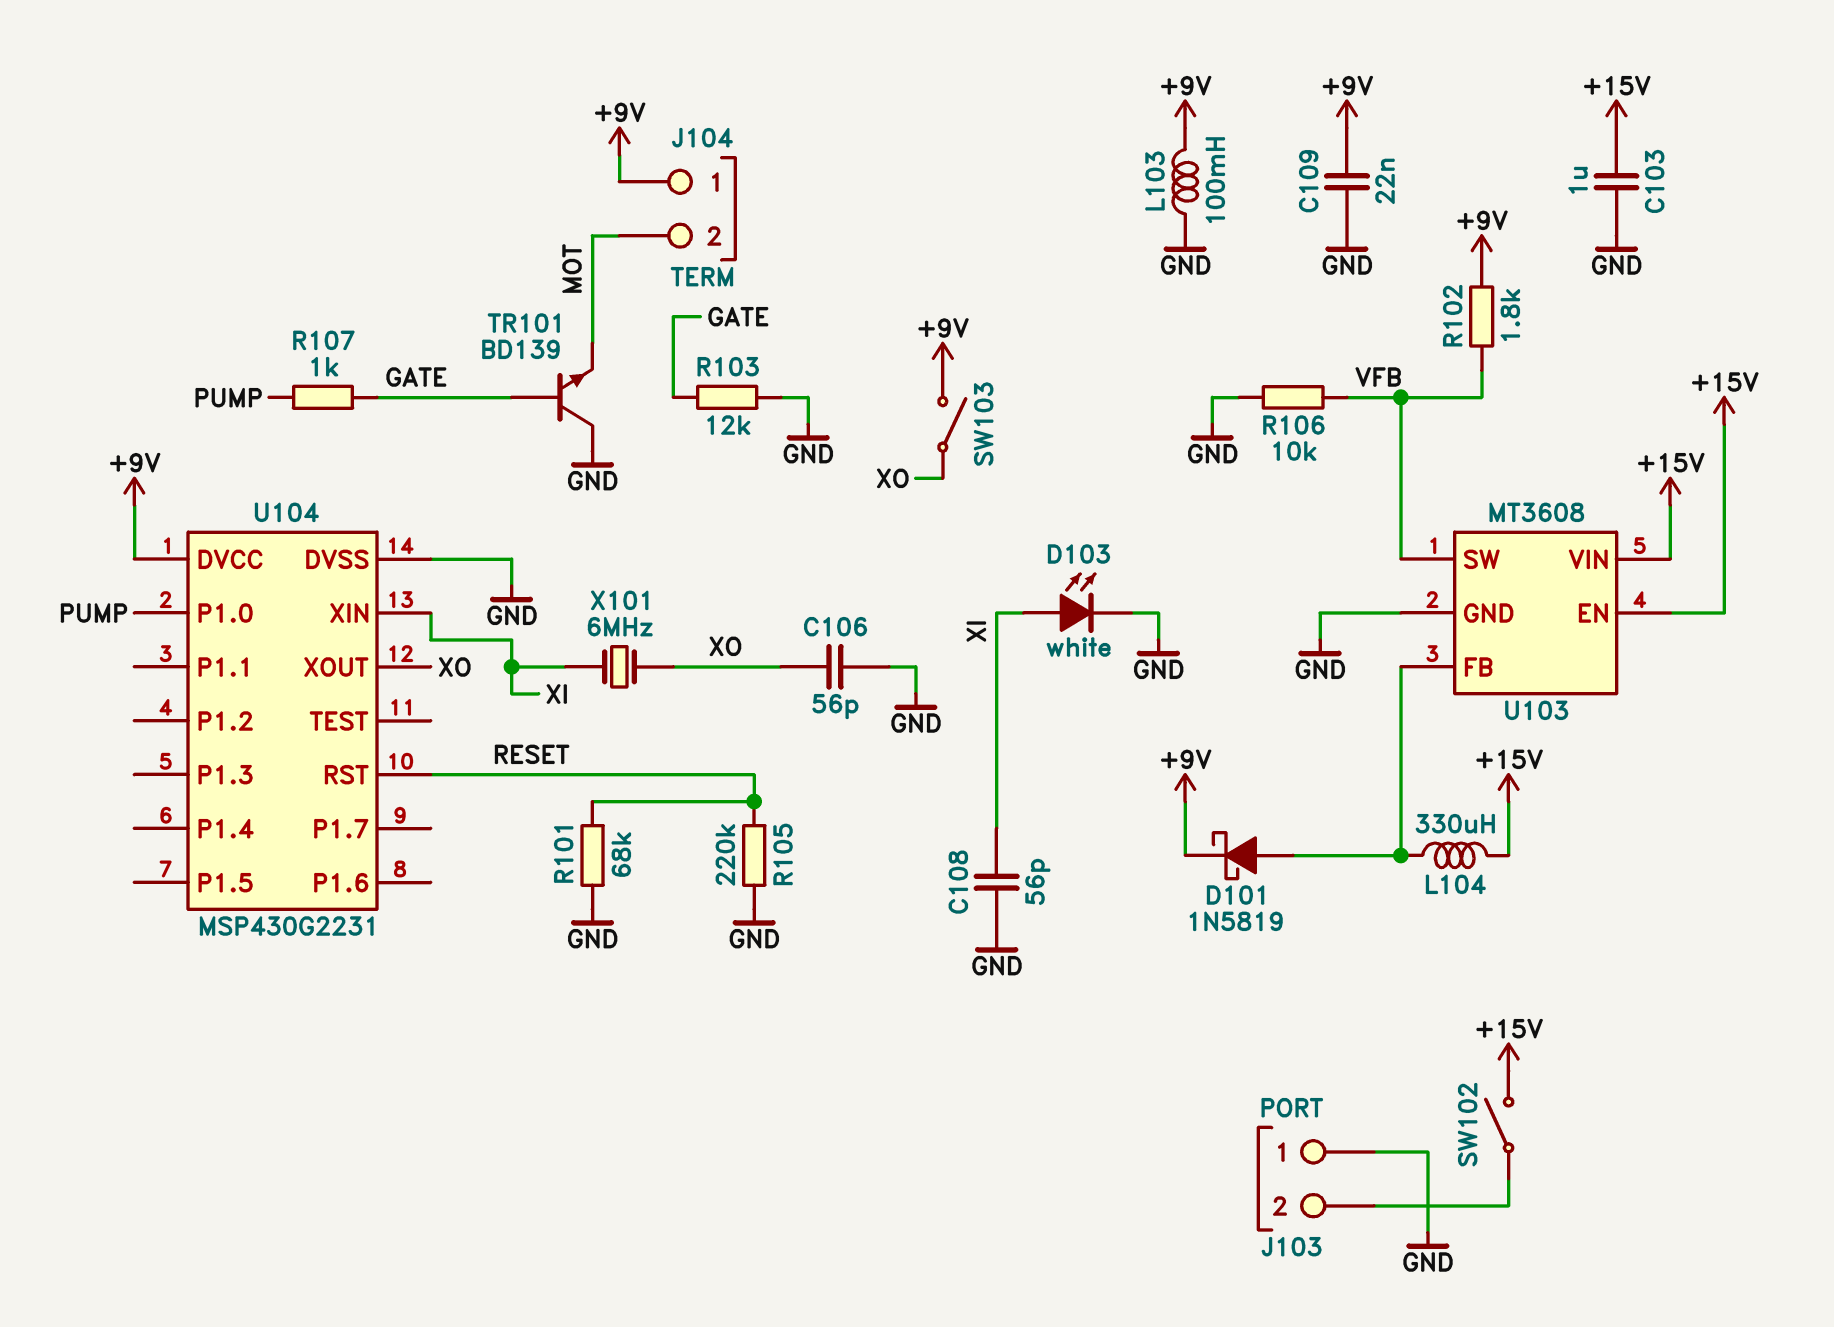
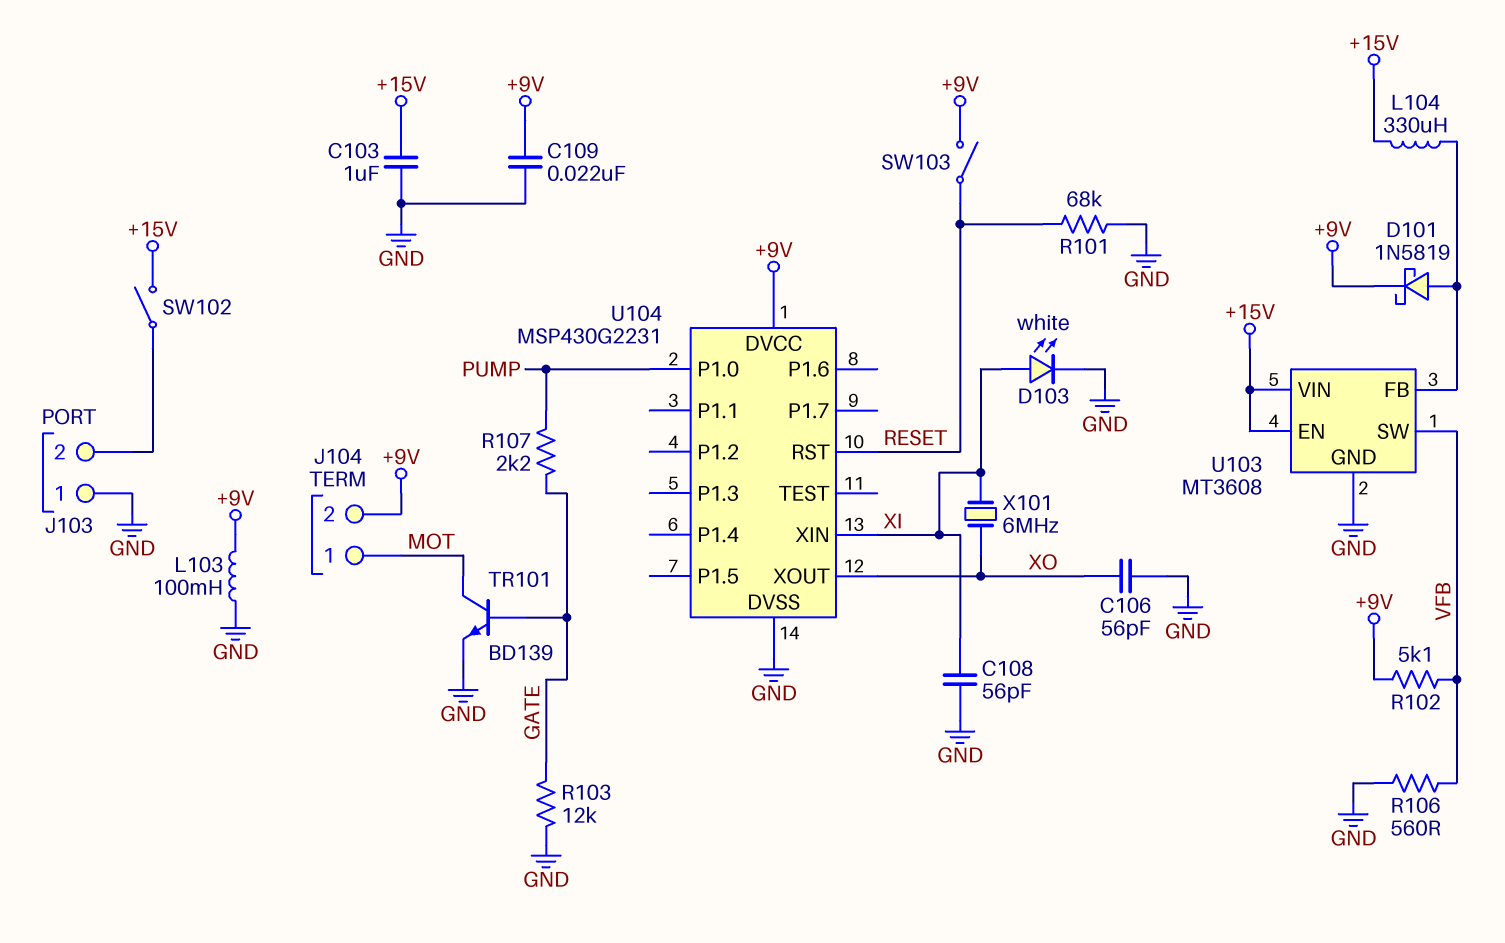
J104 pin 1: +9V -> MOT
J104 pin 2: MOT -> +9V
R102: 1.8k (+9V, VFB) -> 5.1k (+9V, VFB)
R105: 220k (GND, RESET) -> none
R106: 10k (GND, VFB) -> 560 (GND, VFB)
R107: 1k (GATE, PUMP) -> 2.2k (GATE, PUMP)
SW103: switch (+9V, XO) -> switch (+9V, RESET)
TR101: NPN BD139 (B GATE, C GND, E MOT) -> NPN BD139 (B GATE, C MOT, E GND)

